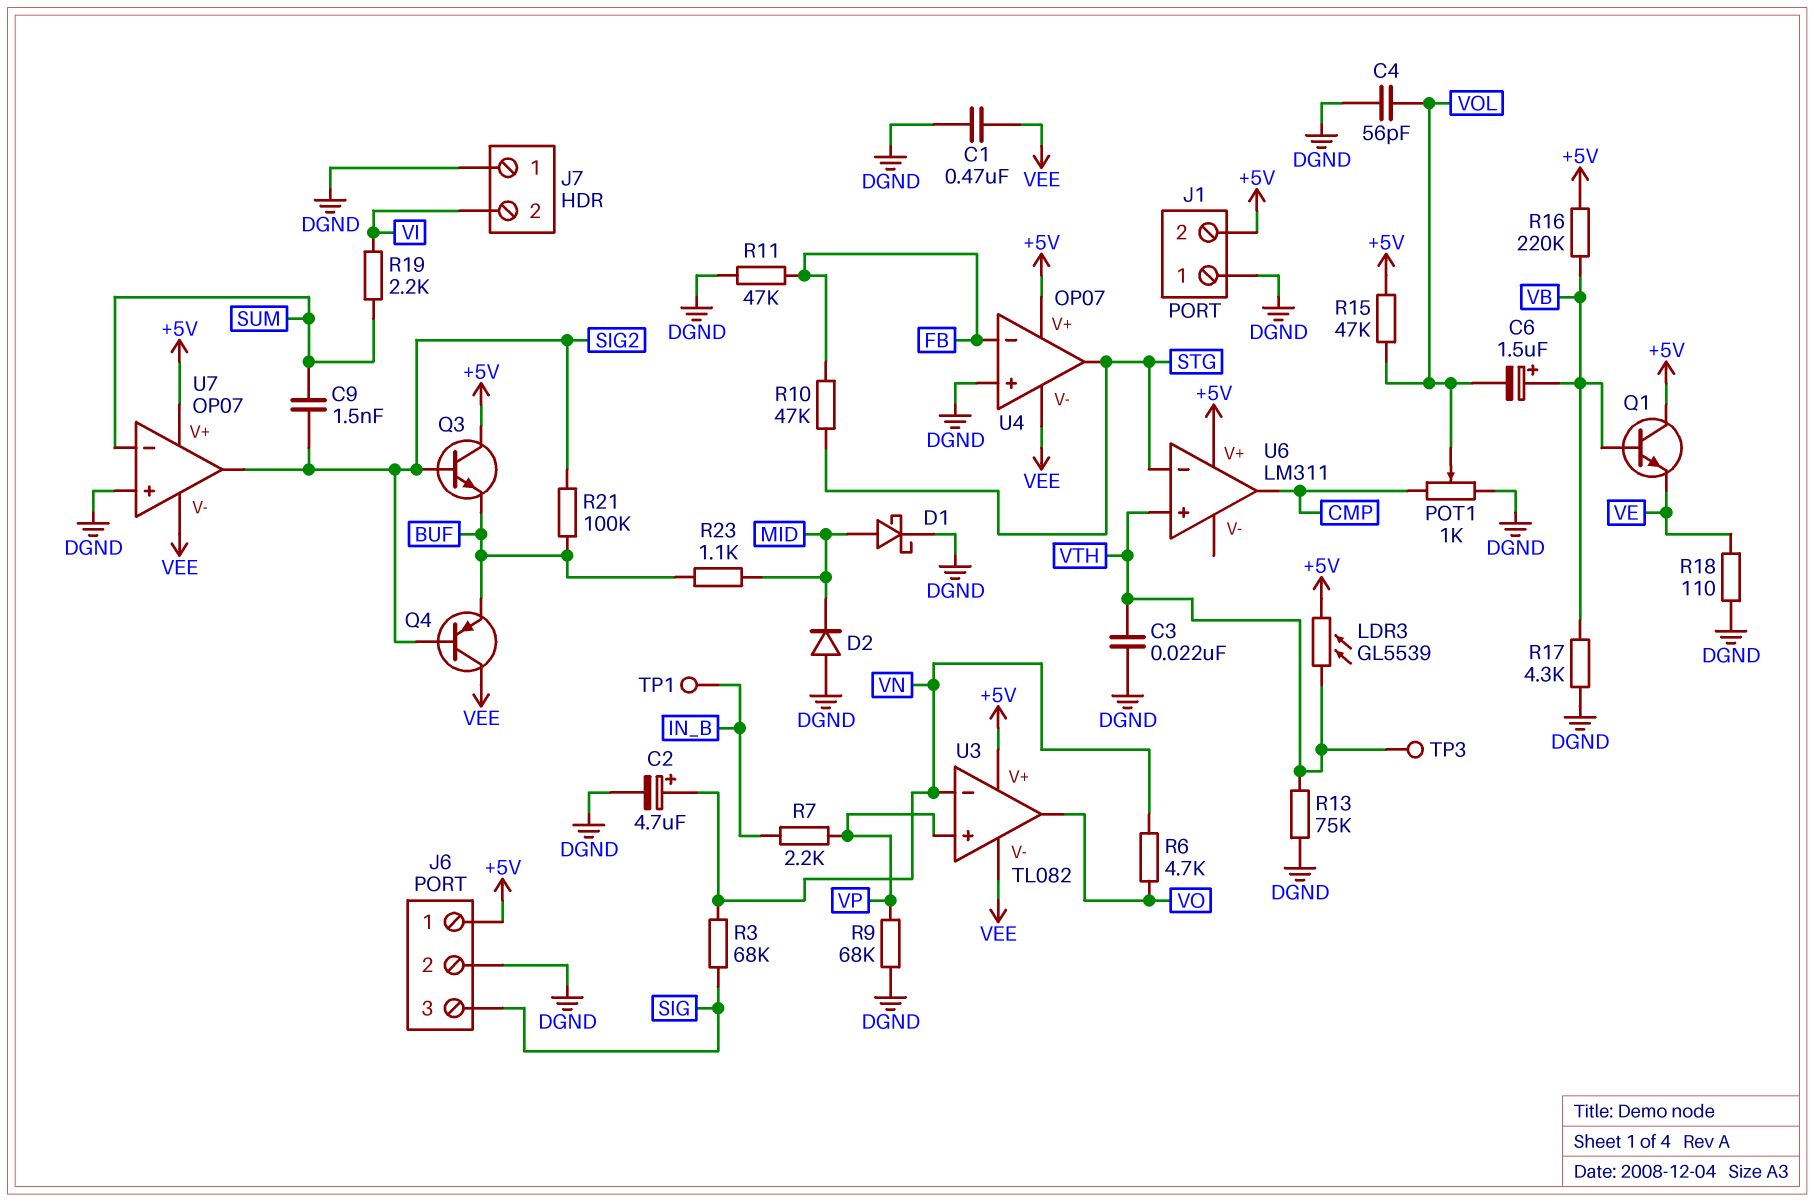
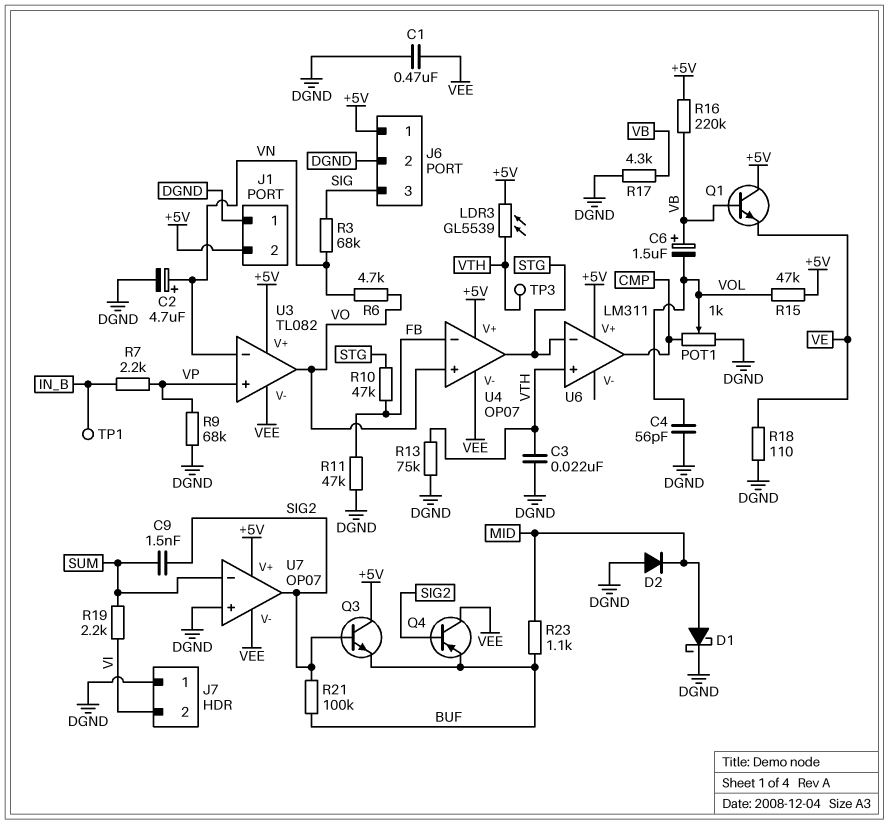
U4 pin in+: DGND -> VO

